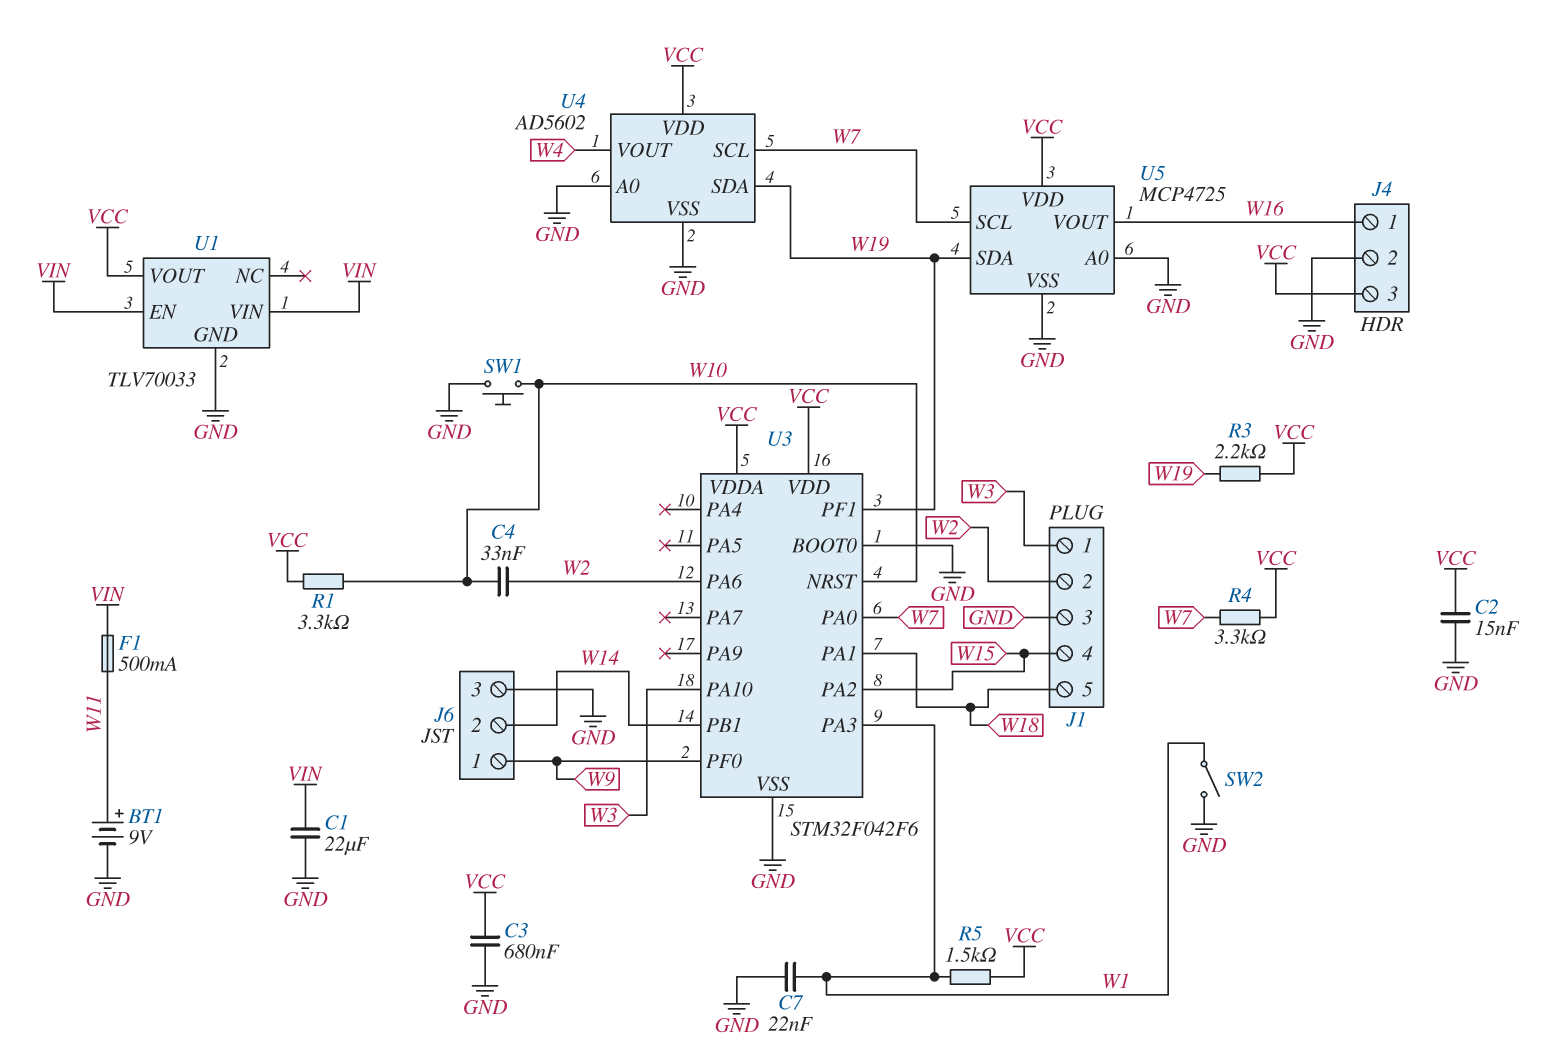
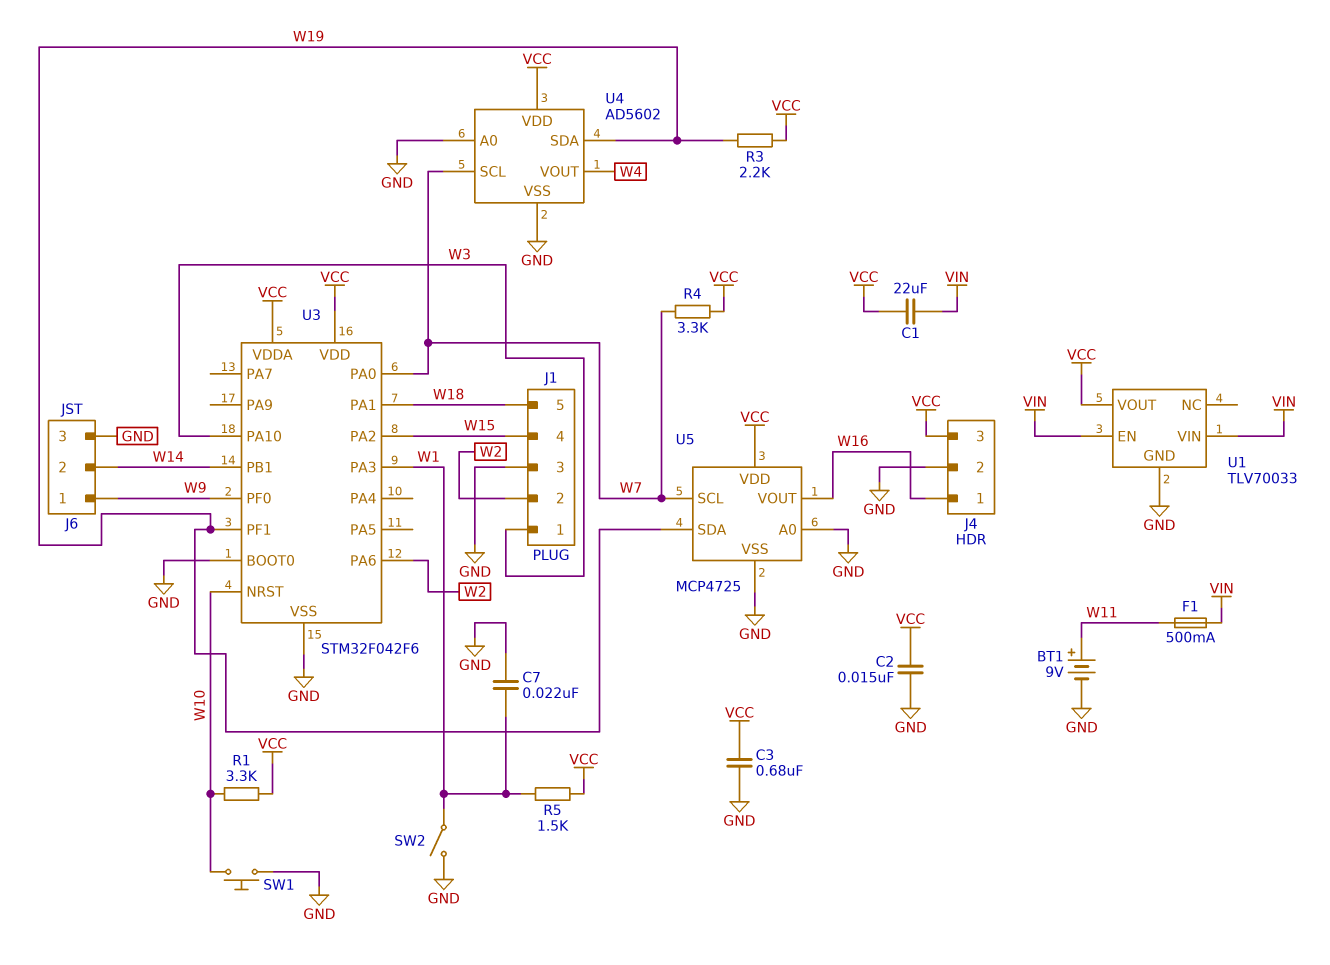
C1: 22uF (GND, VIN) -> 22uF (VCC, VIN)
C4: 33nF (W2, W10) -> none

